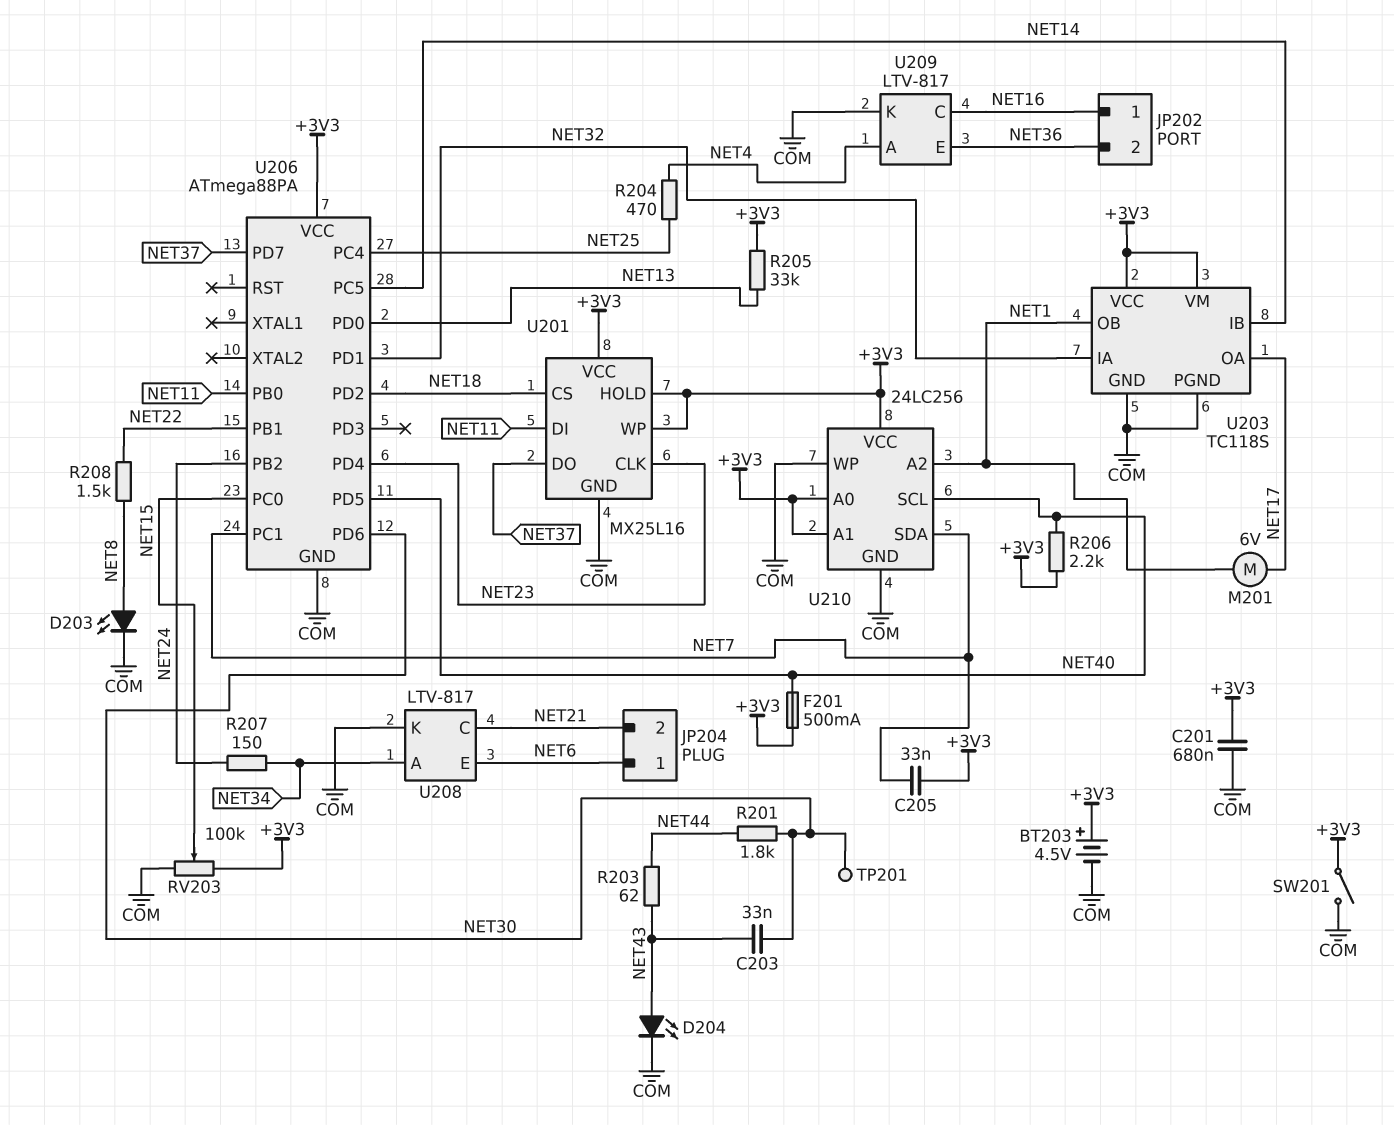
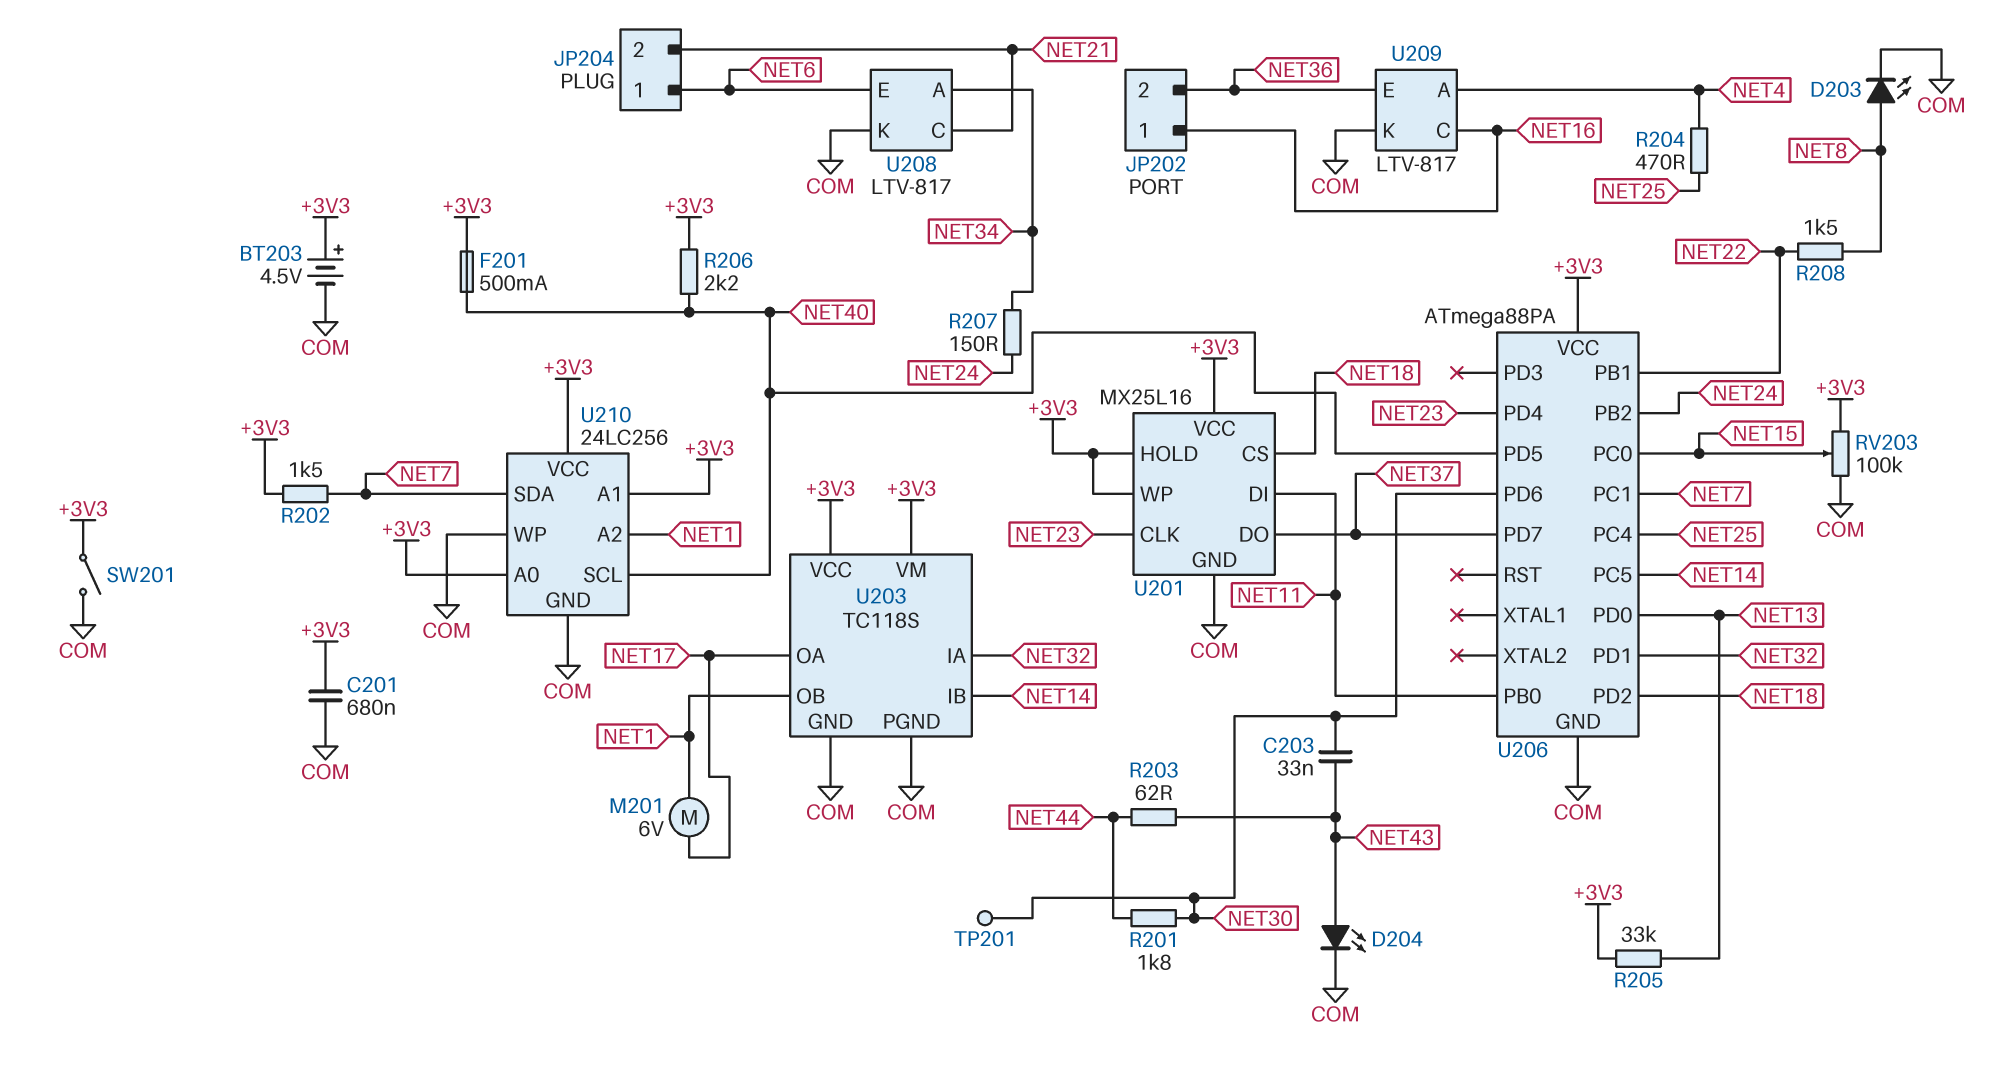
C205: 33nF (+3V3, NET7) -> none
R202: none -> 1.5k (+3V3, NET7)

